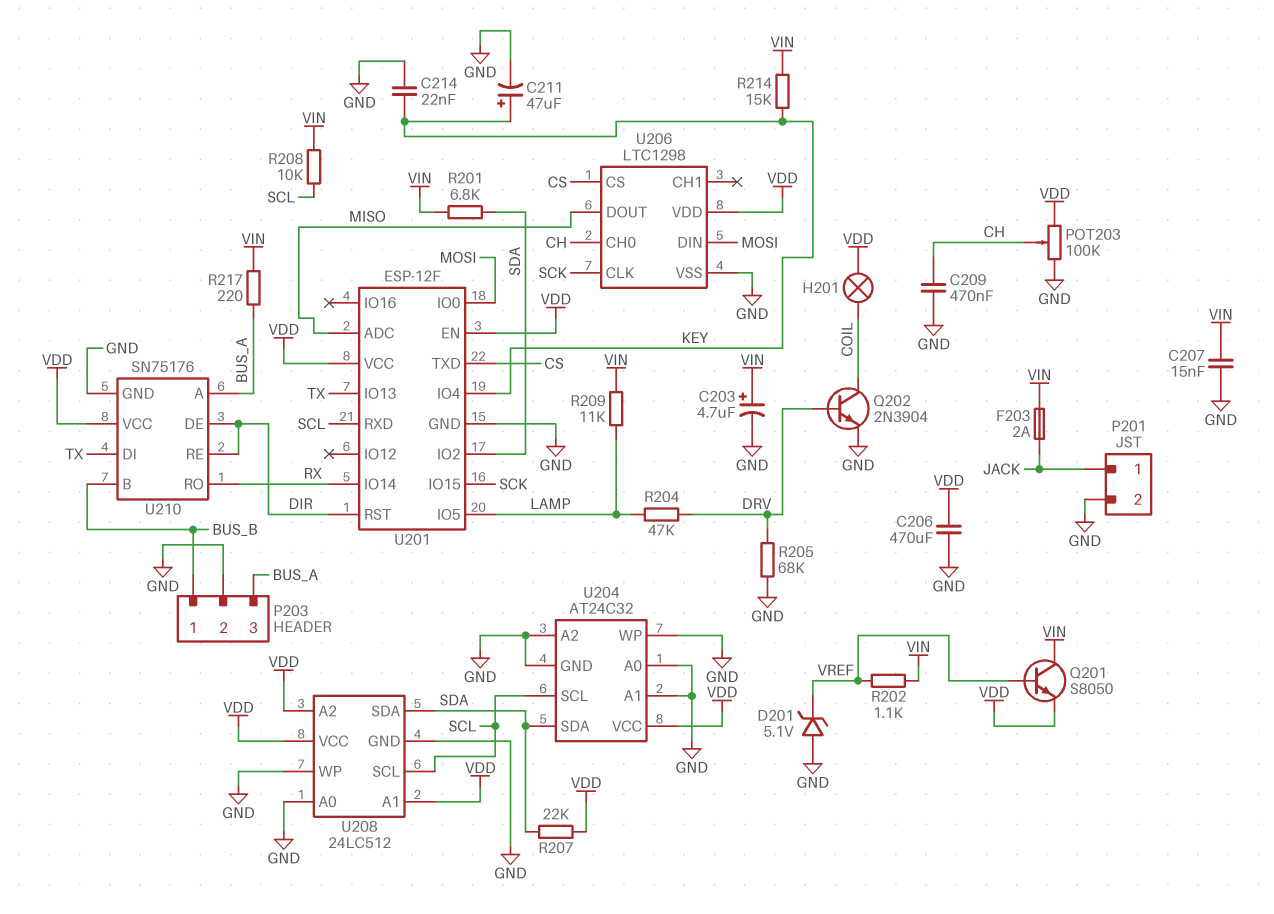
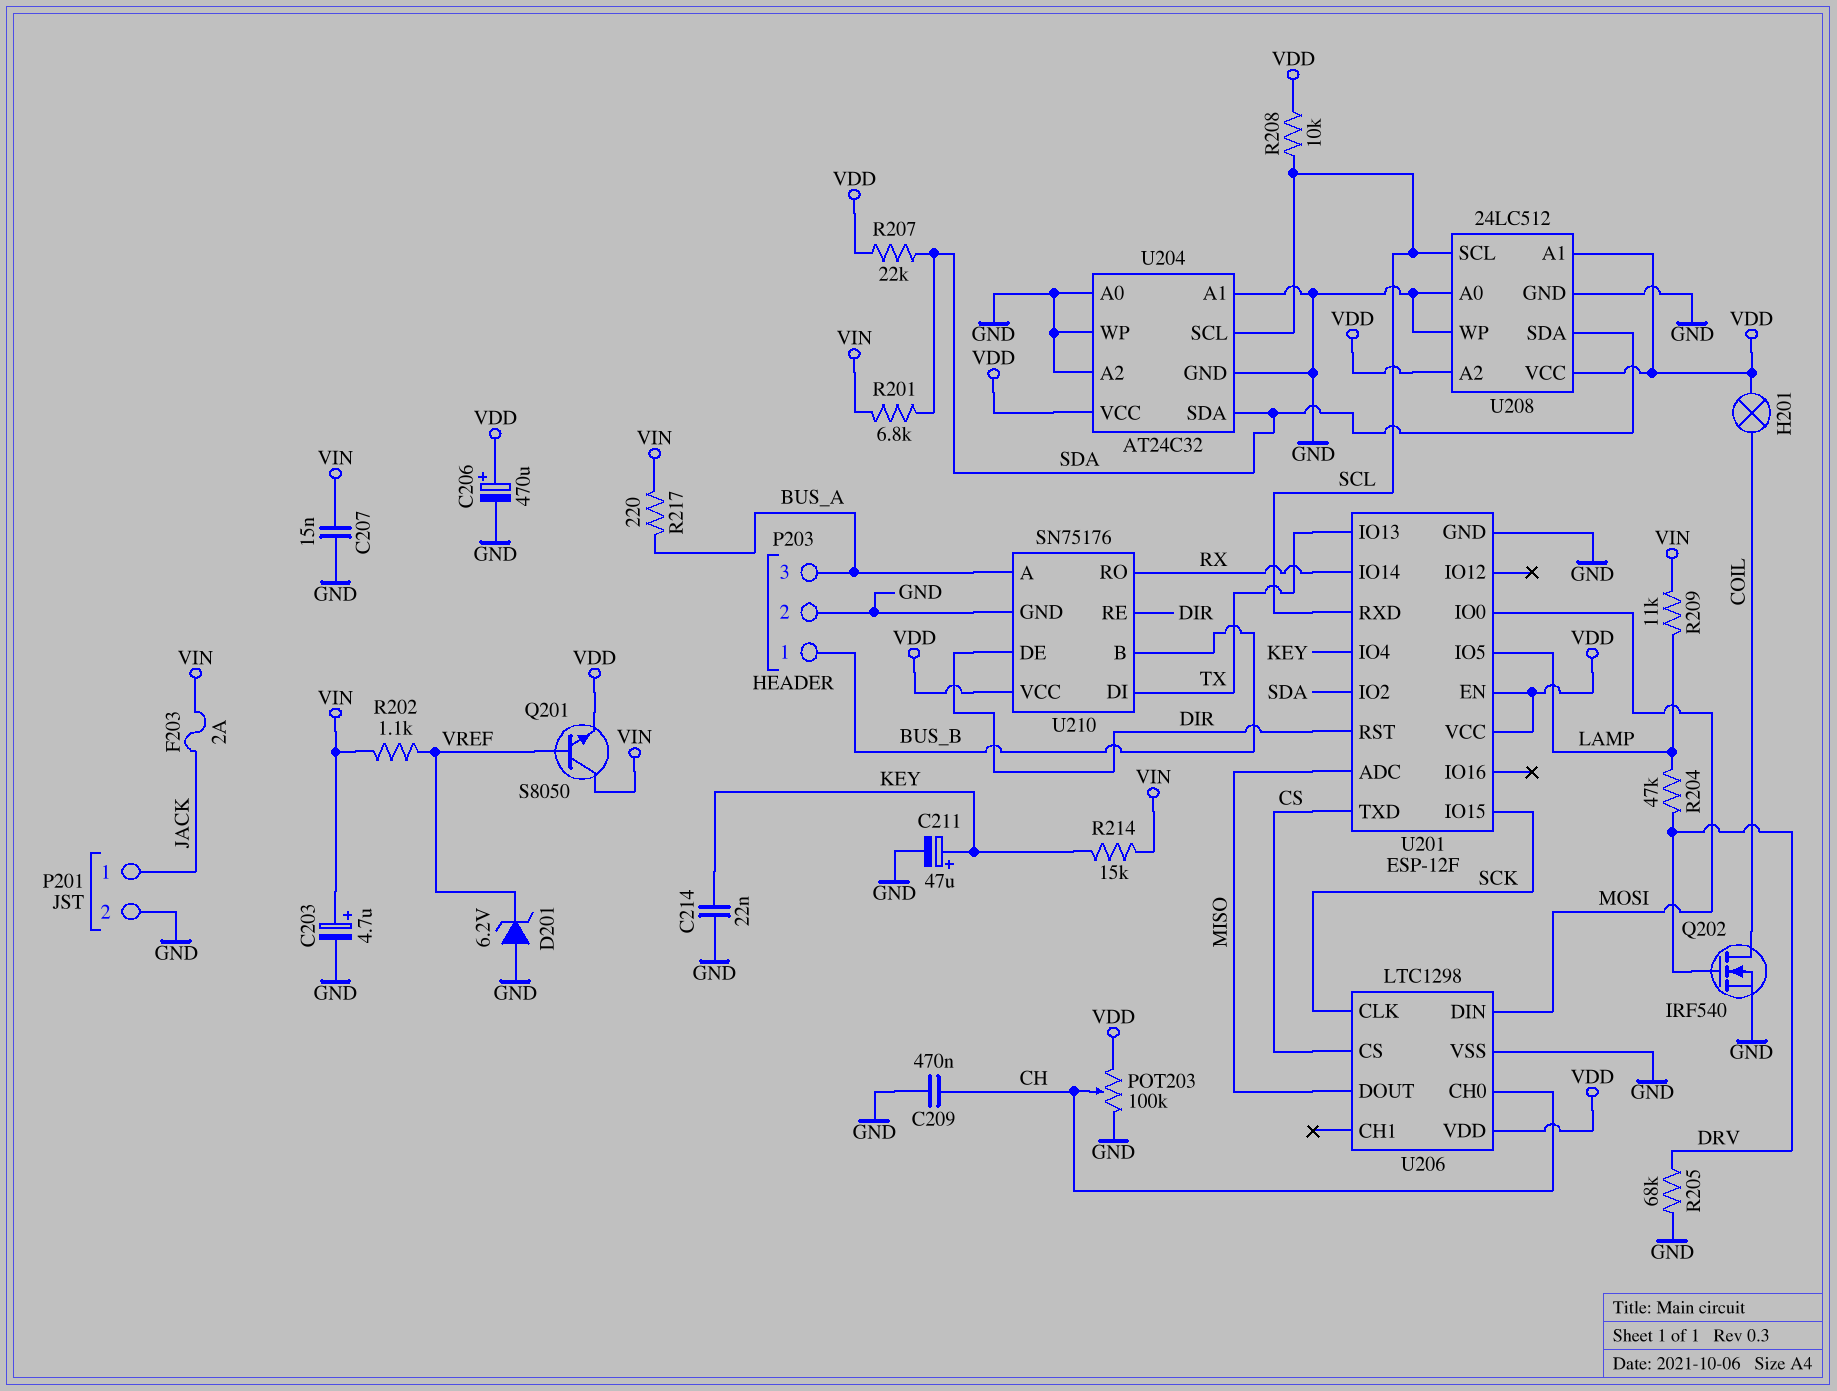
C206: 470uF (GND, VDD) -> 470uF (plus VDD, minus GND)
D201: zener 5.1V (A GND, K VREF) -> zener 6.2V (A GND, K VREF)
Q202: NPN 2N3904 (B DRV, C COIL, E GND) -> NMOS IRF540 (G DRV, D COIL, S GND)
R208: 10k (SCL, VIN) -> 10k (SCL, VDD)

